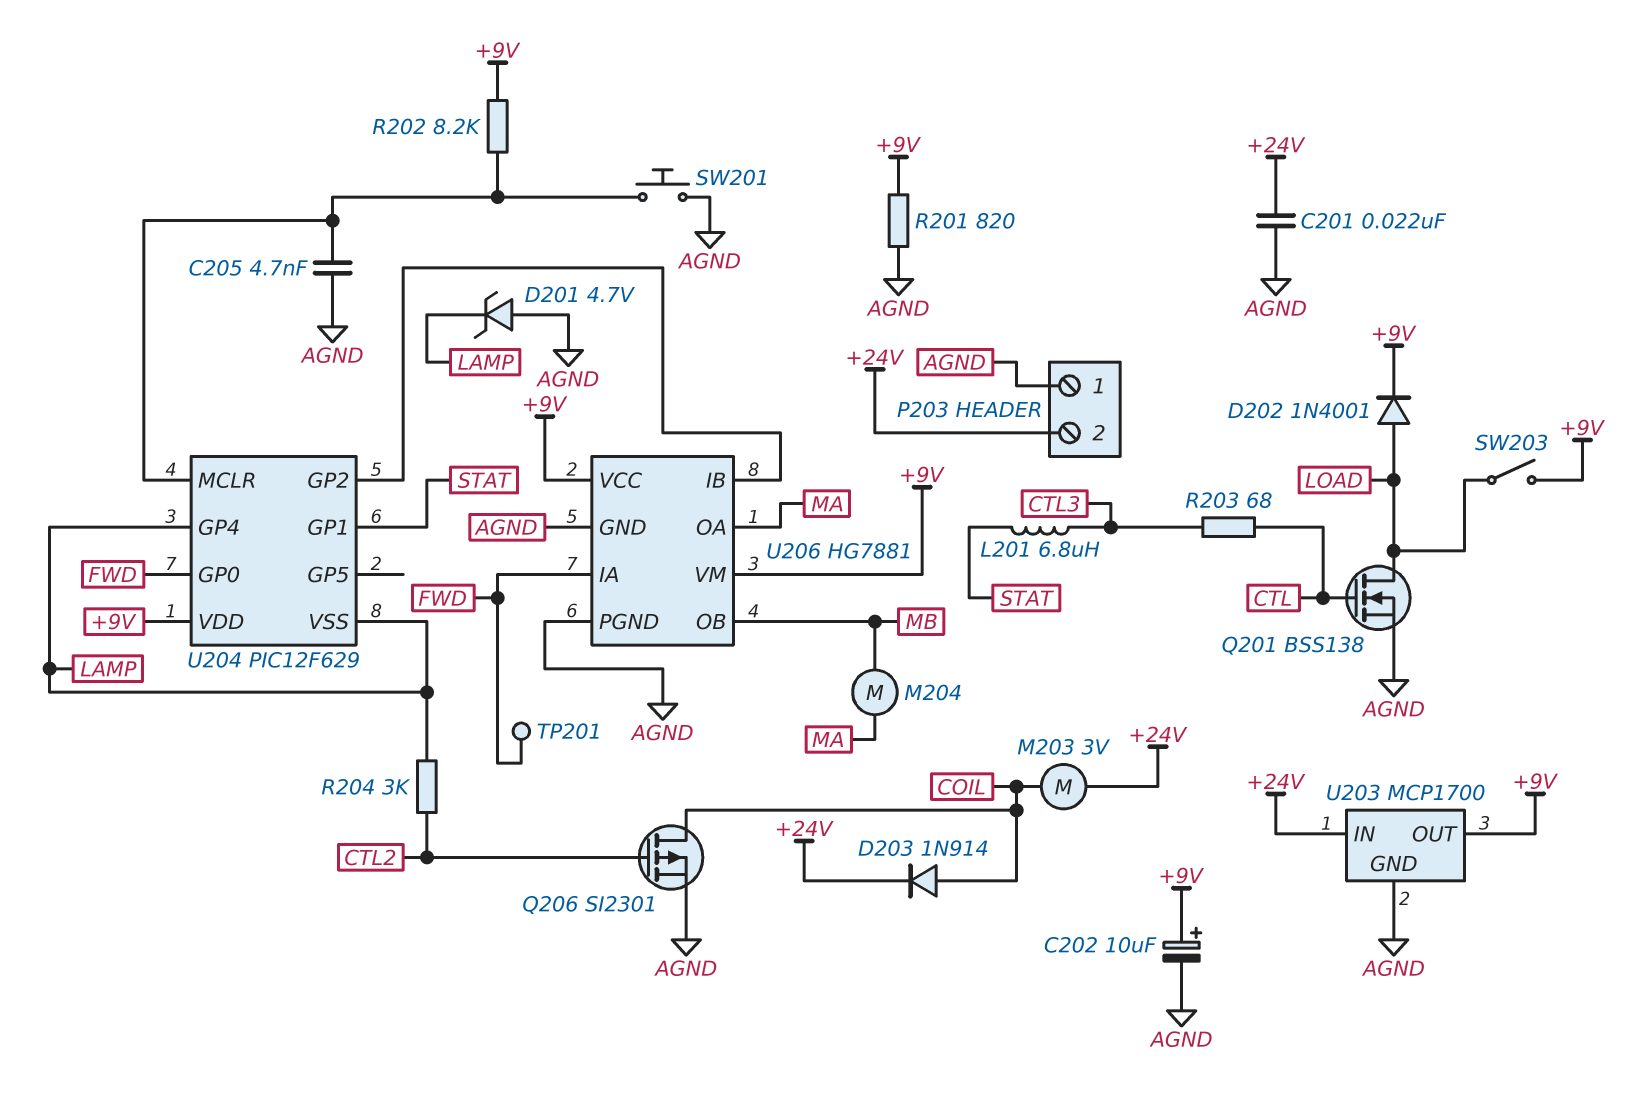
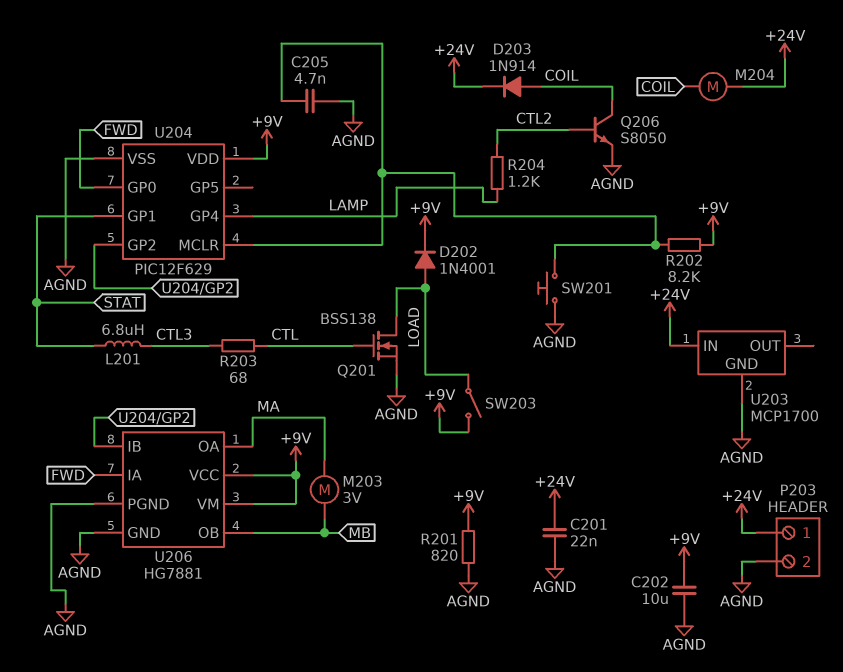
C202: 10uF (plus +9V, minus AGND) -> 10uF (+9V, AGND)
D201: zener 4.7V (A AGND, K LAMP) -> none
M203: motor 3V (+24V, COIL) -> motor 3V (MA, MB)
M204: motor (MA, MB) -> motor (+24V, COIL)
P203 pin 1: AGND -> +24V
P203 pin 2: +24V -> AGND
Q206: PMOS SI2301 (G CTL2, D COIL, S AGND) -> NPN S8050 (B CTL2, C COIL, E AGND)
R204: 3k (CTL2, LAMP) -> 1.2k (CTL2, LAMP)
TP201: test point (FWD) -> none
U203 pin OUT: +9V -> none
U204 pin VSS: LAMP -> AGND

